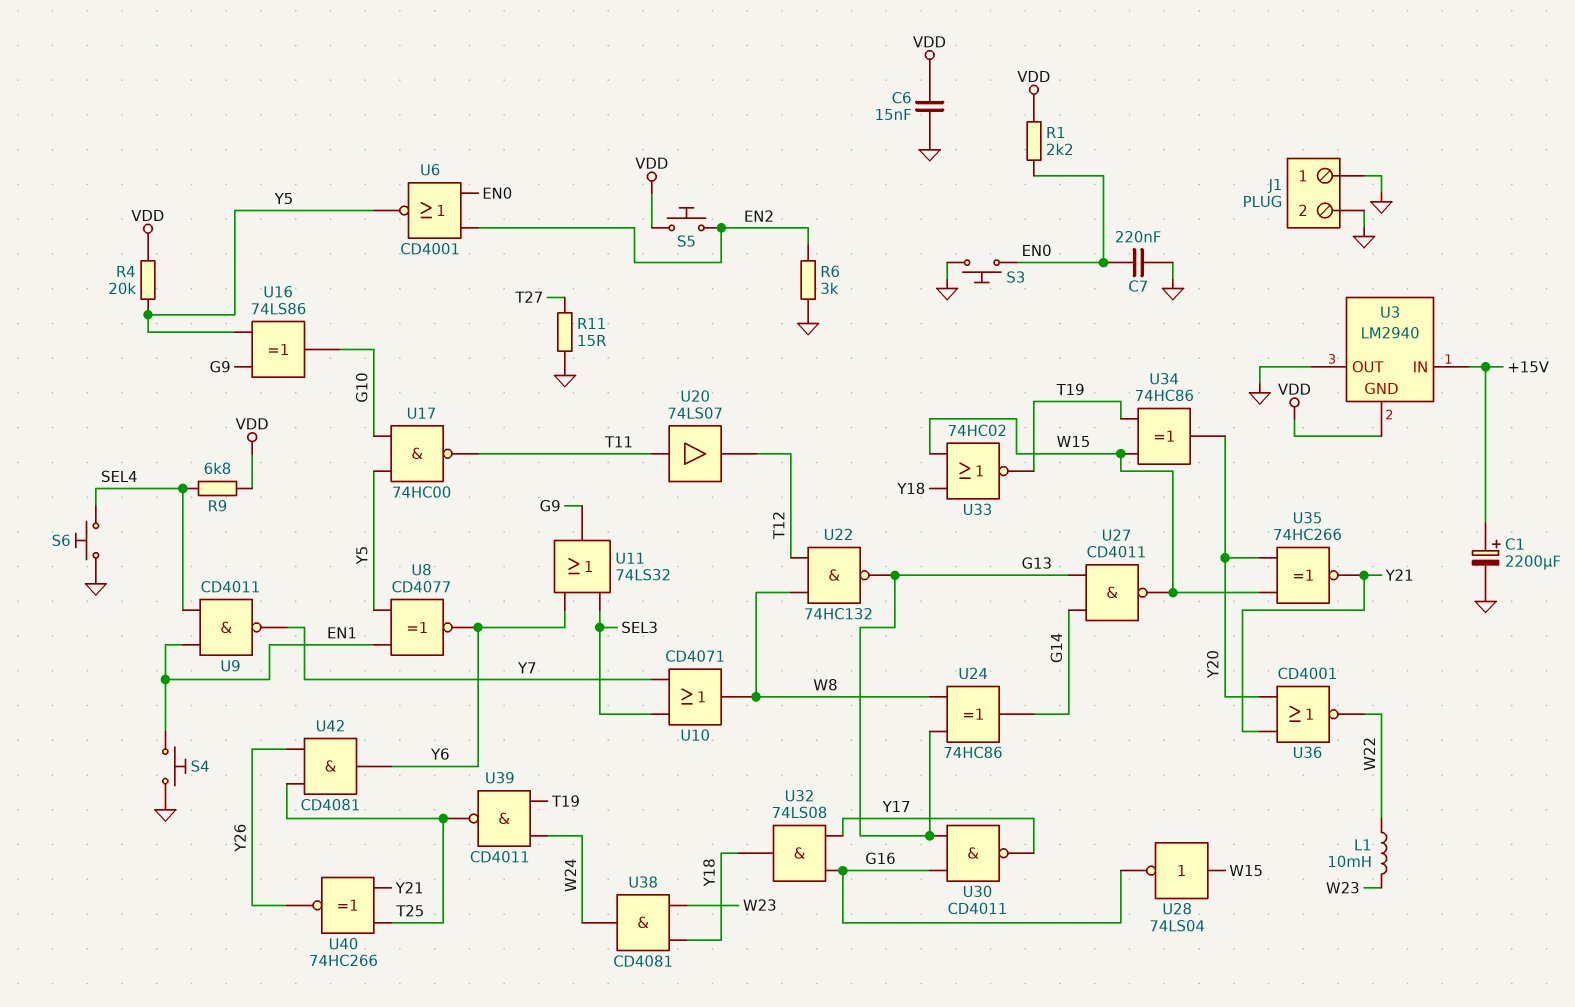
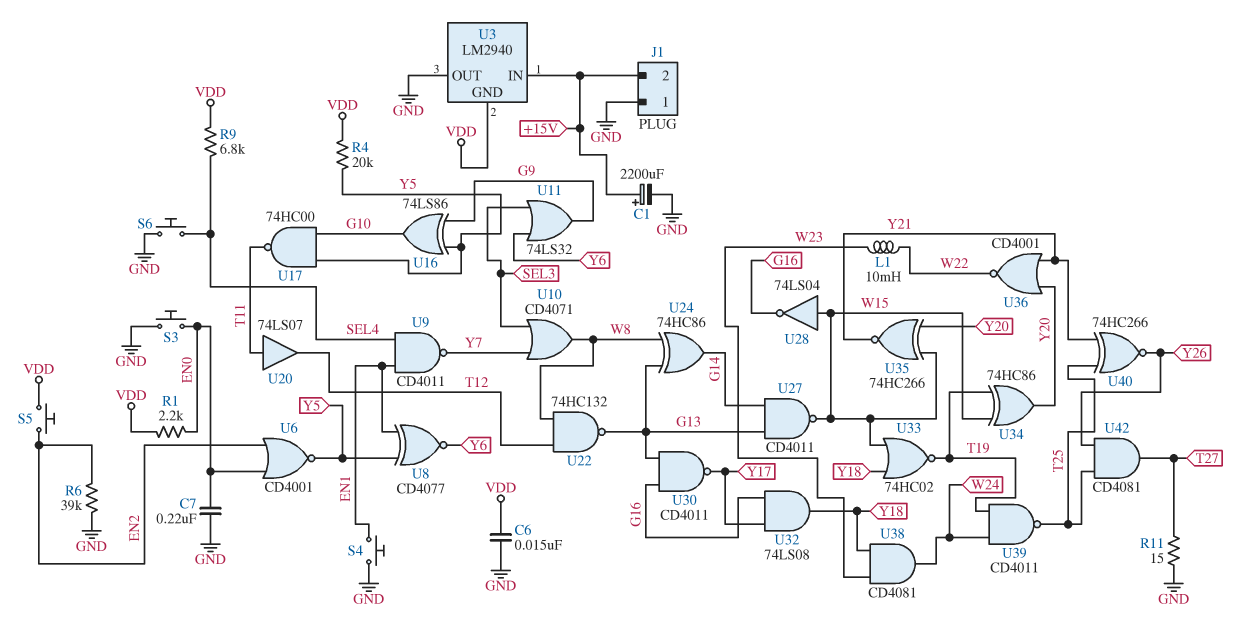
J1 pin 2: GND -> +15V
R6: 3k (EN2, GND) -> 39k (EN2, GND)
U42: AND CD4081 (in T25, in Y26, out Y6) -> AND CD4081 (in T25, in Y26, out T27)

